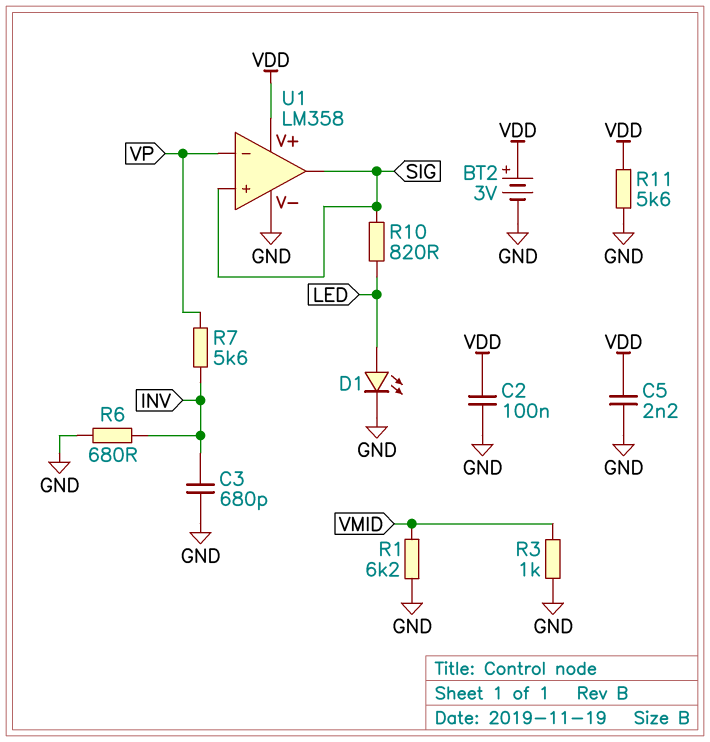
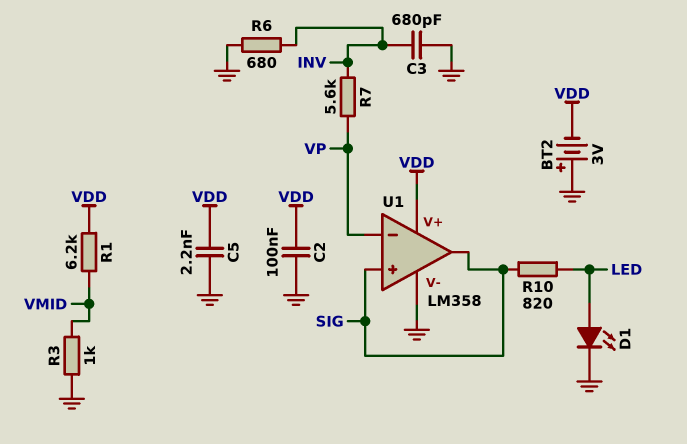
BT2: 3V (plus VDD, minus GND) -> 3V (plus GND, minus VDD)
R1: 6.2k (GND, VMID) -> 6.2k (VDD, VMID)
R11: 5.6k (GND, VDD) -> none

